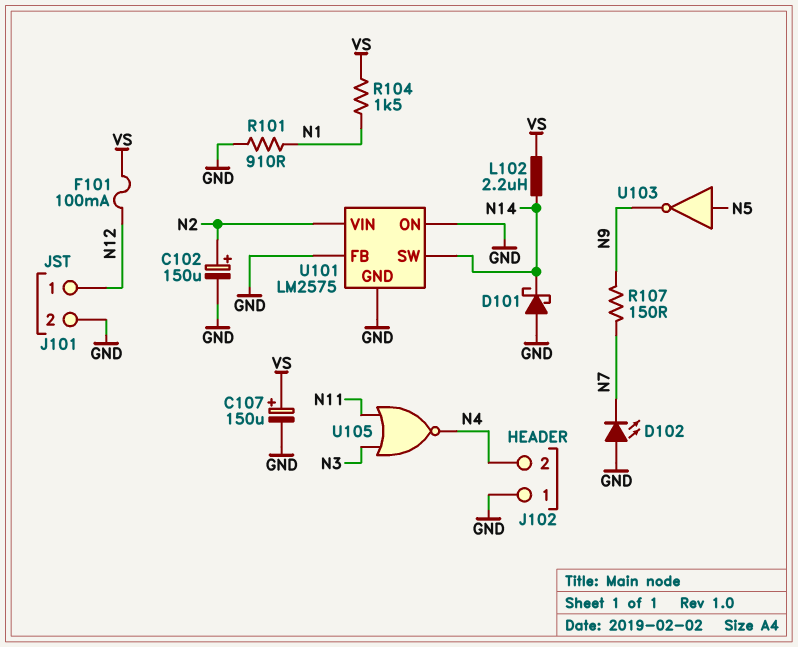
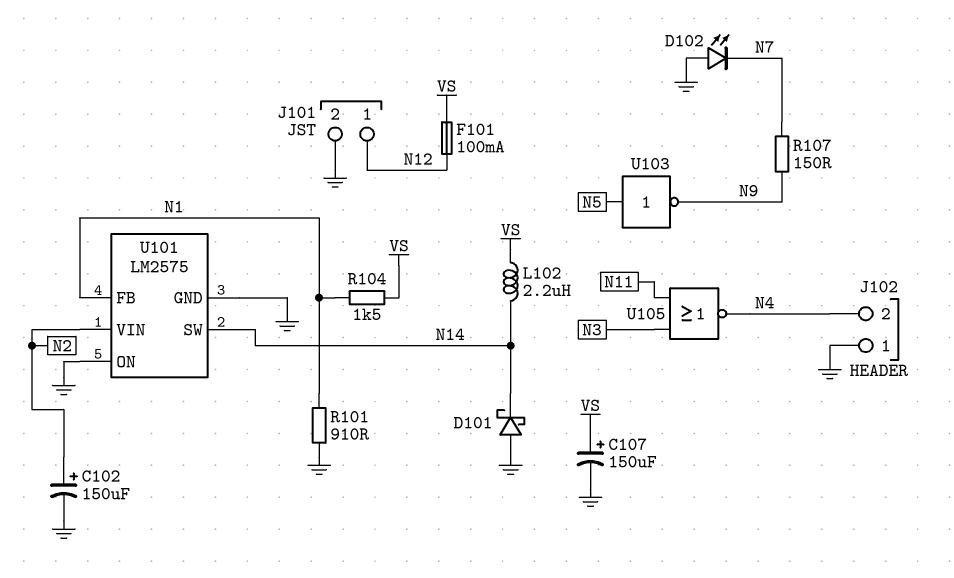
U101 pin FB: GND -> N1

